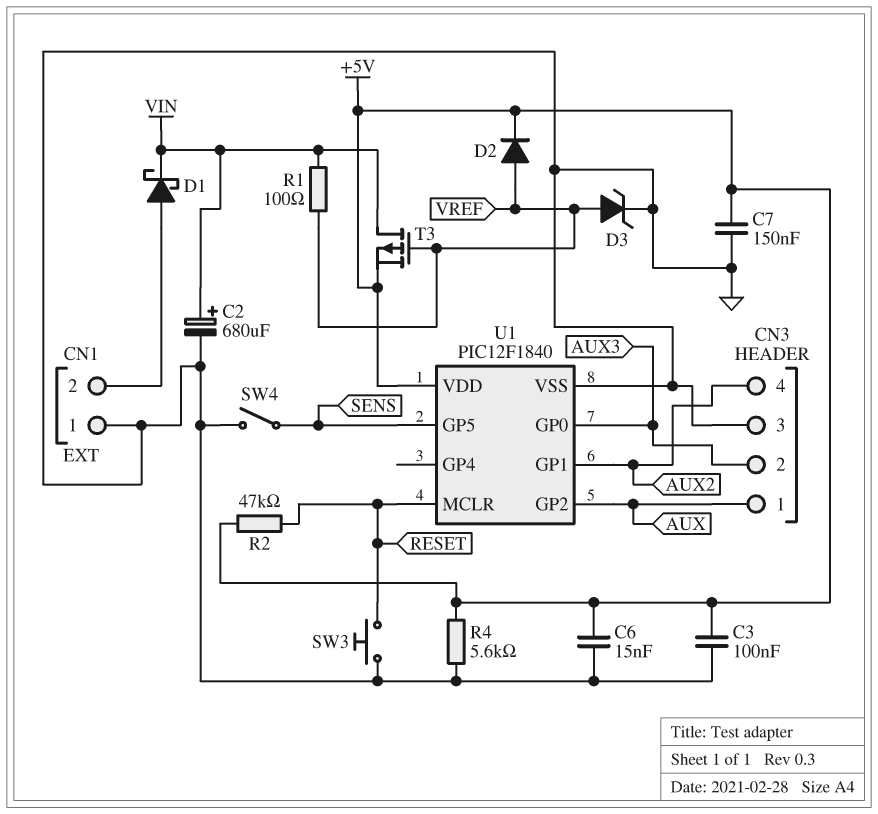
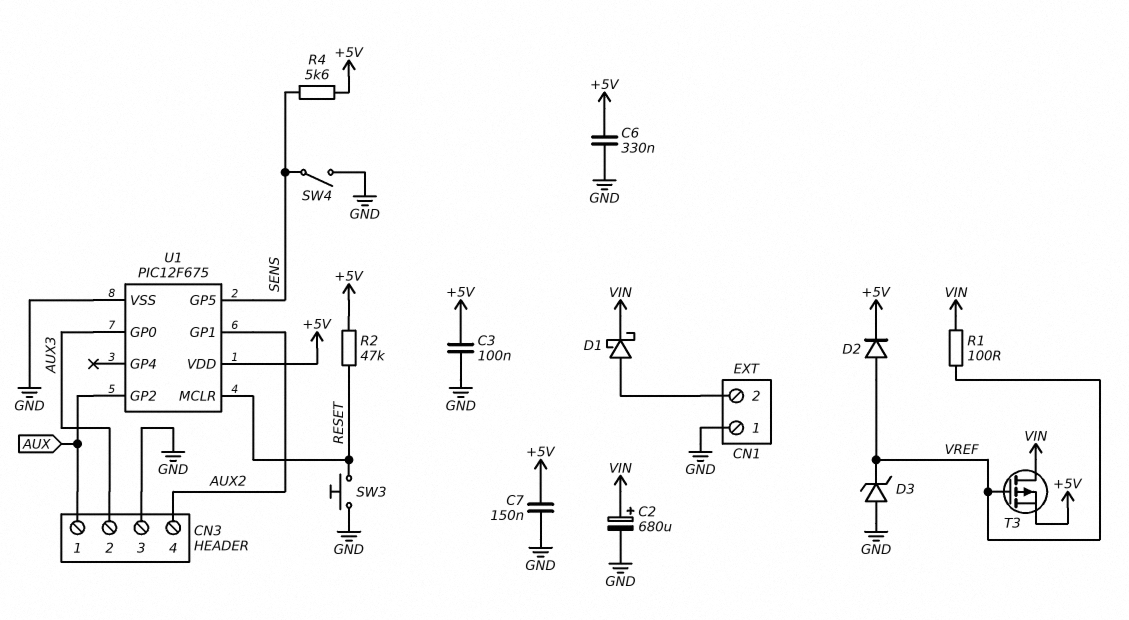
C6: 15nF (+5V, GND) -> 330nF (+5V, GND)
D3: zener (A VREF, K GND) -> zener (A GND, K VREF)
R4: 5.6k (+5V, GND) -> 5.6k (+5V, SENS)
U1: PIC12F1840 -> PIC12F675

